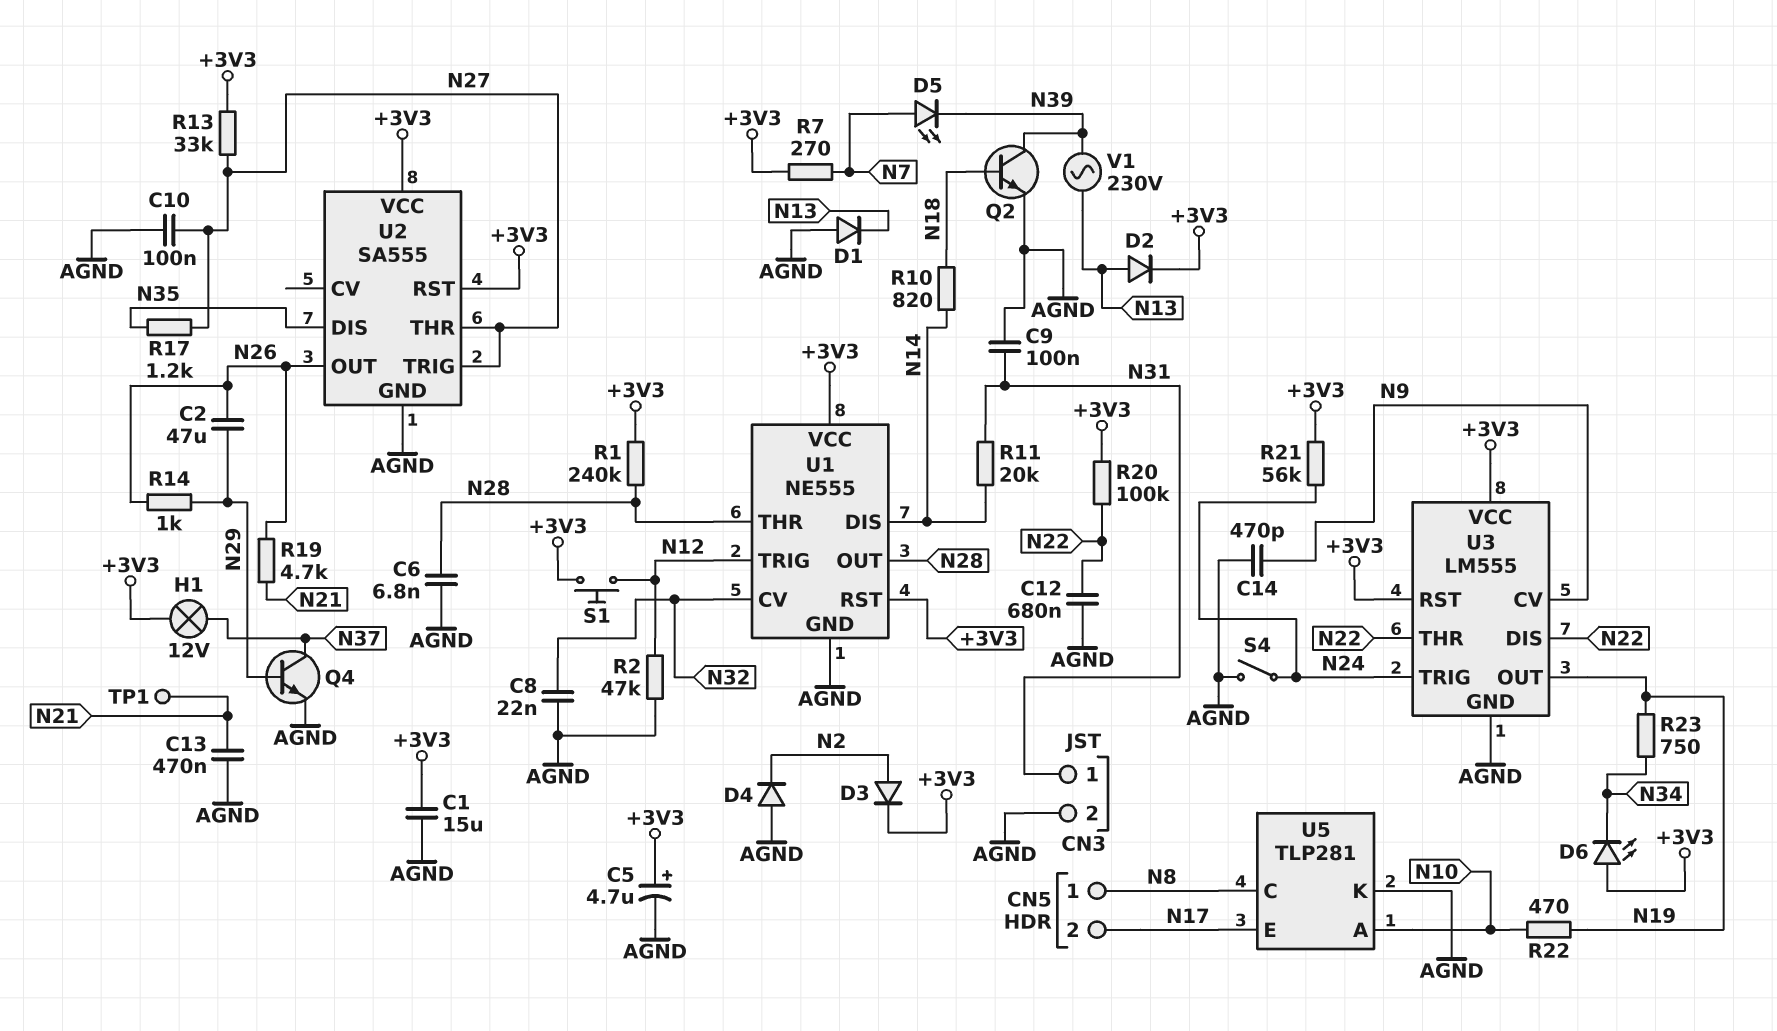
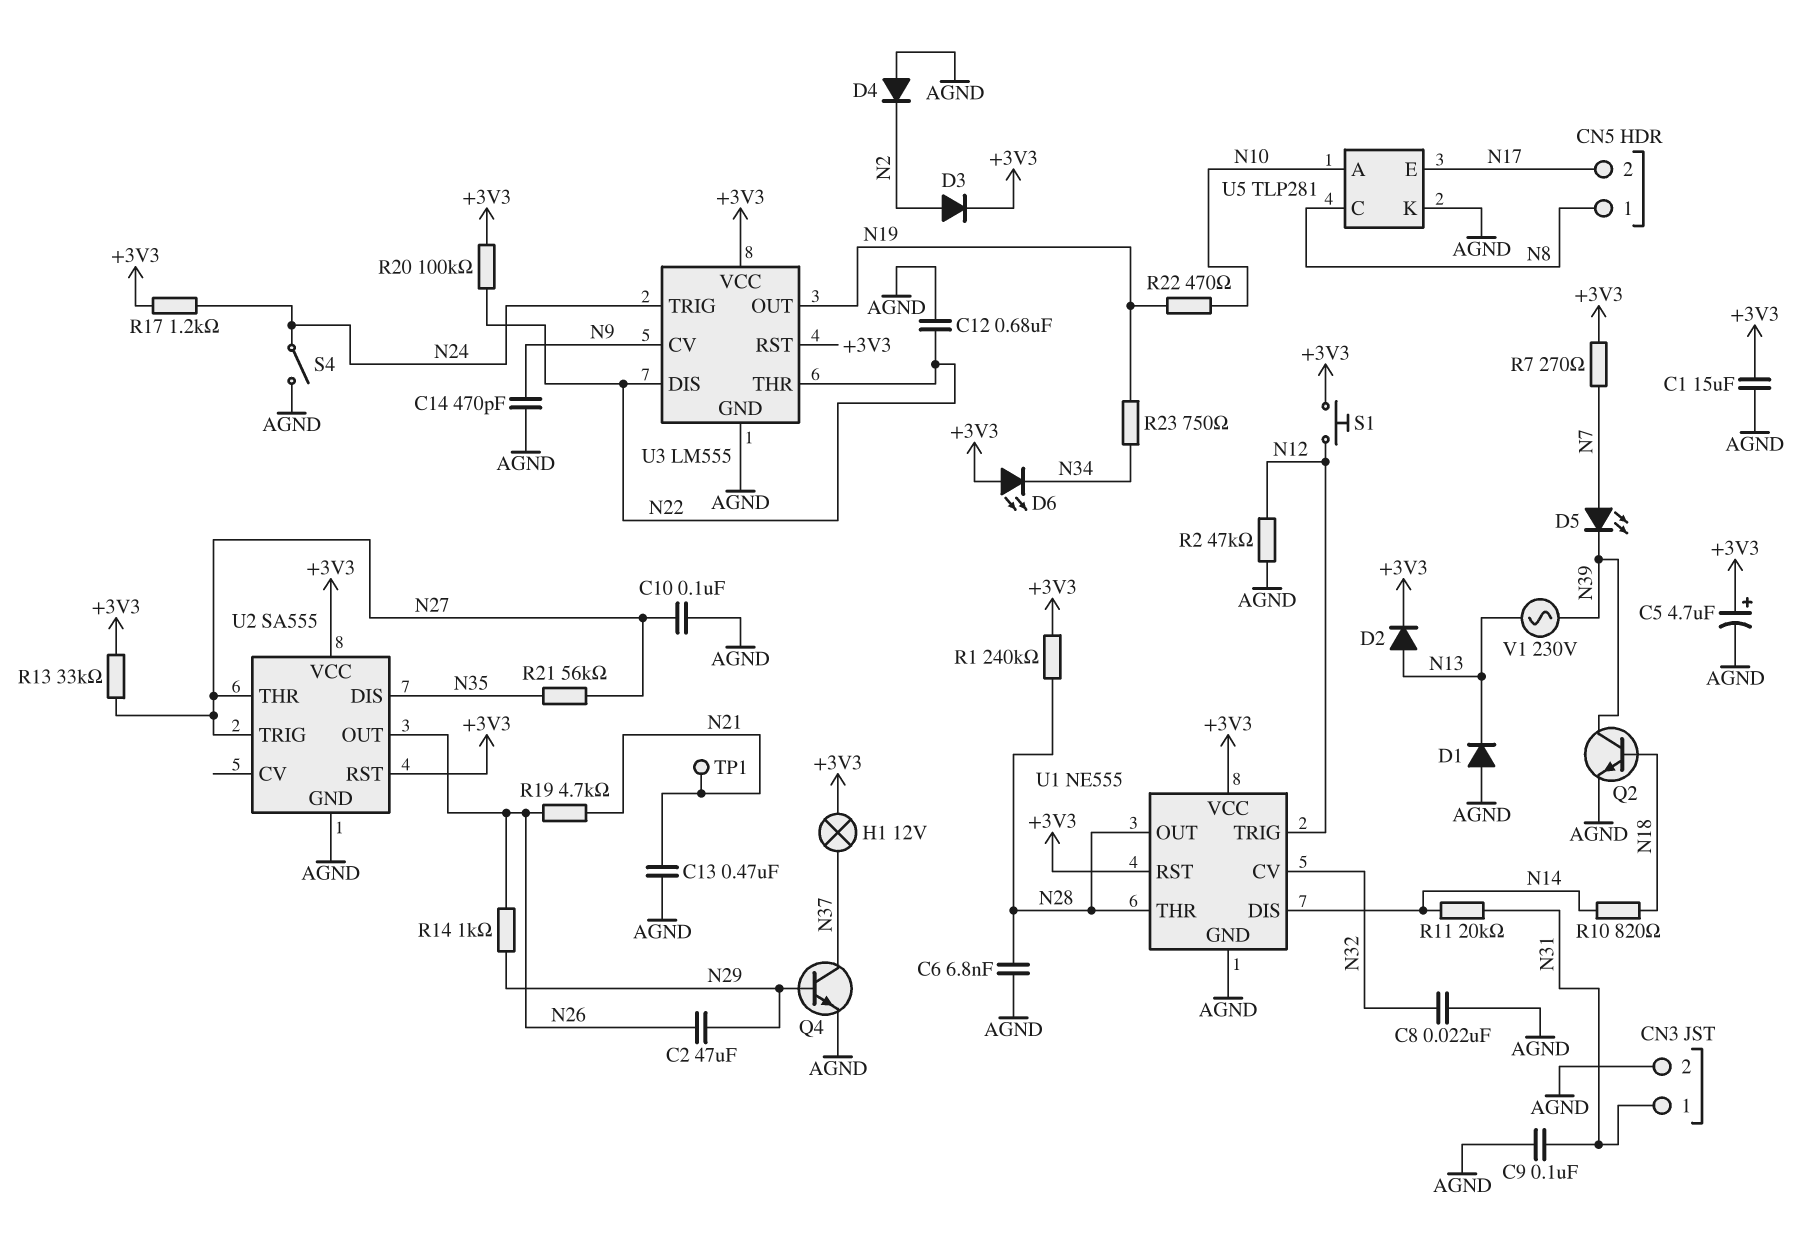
R17: 1.2k (N27, N35) -> 1.2k (+3V3, N24)
R21: 56k (+3V3, N24) -> 56k (N27, N35)

